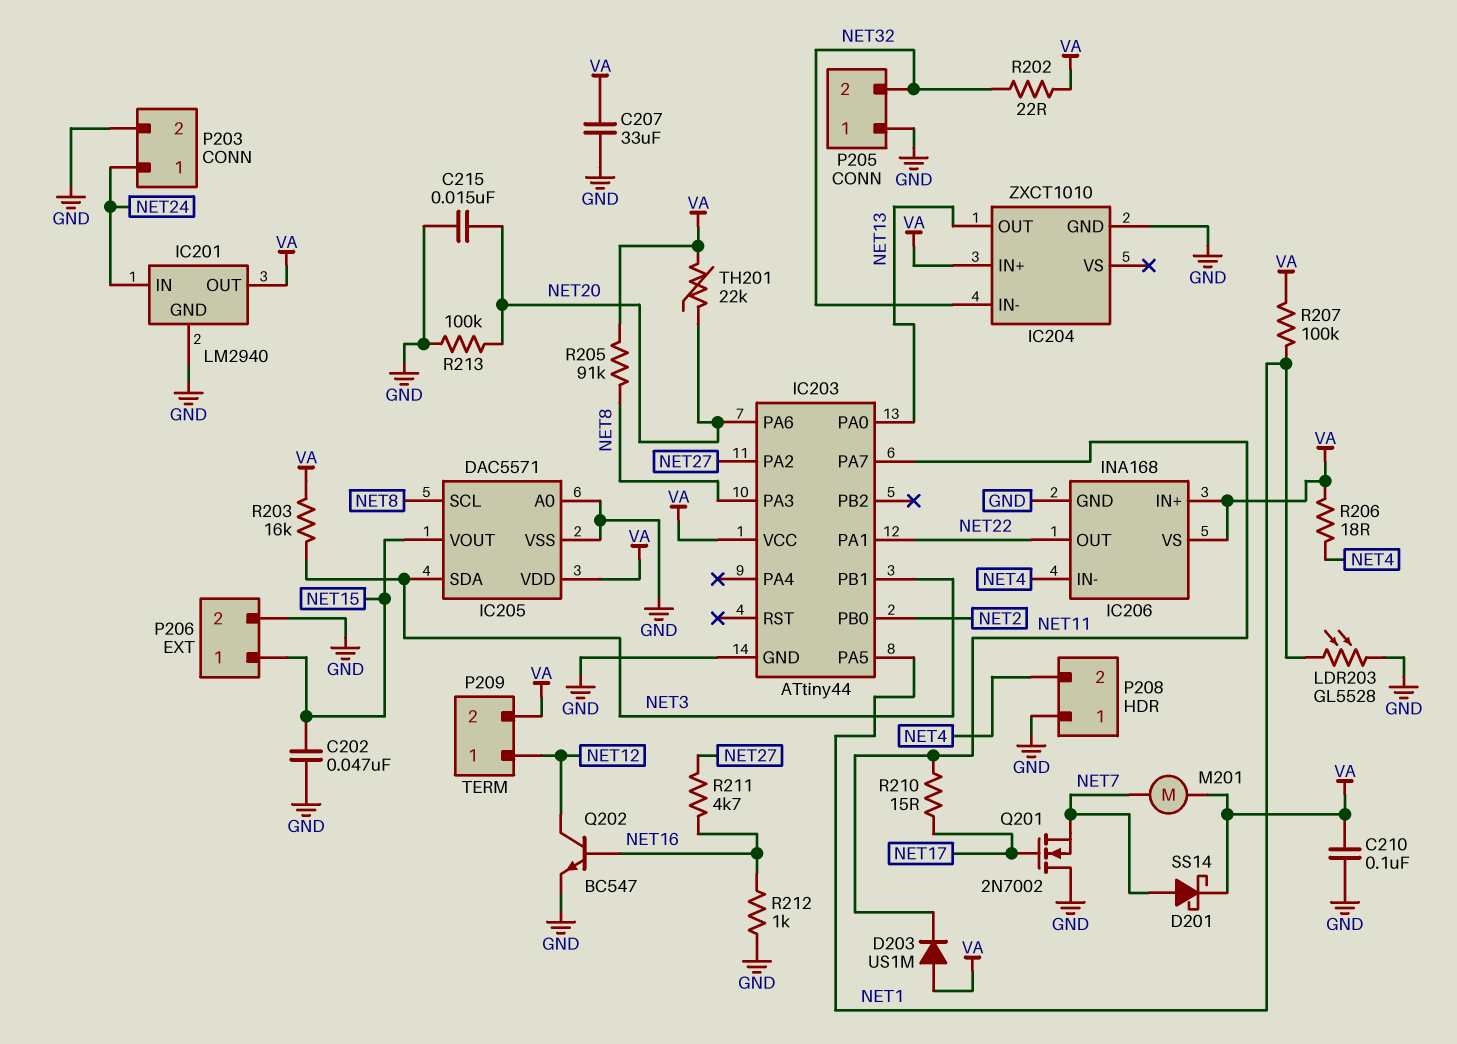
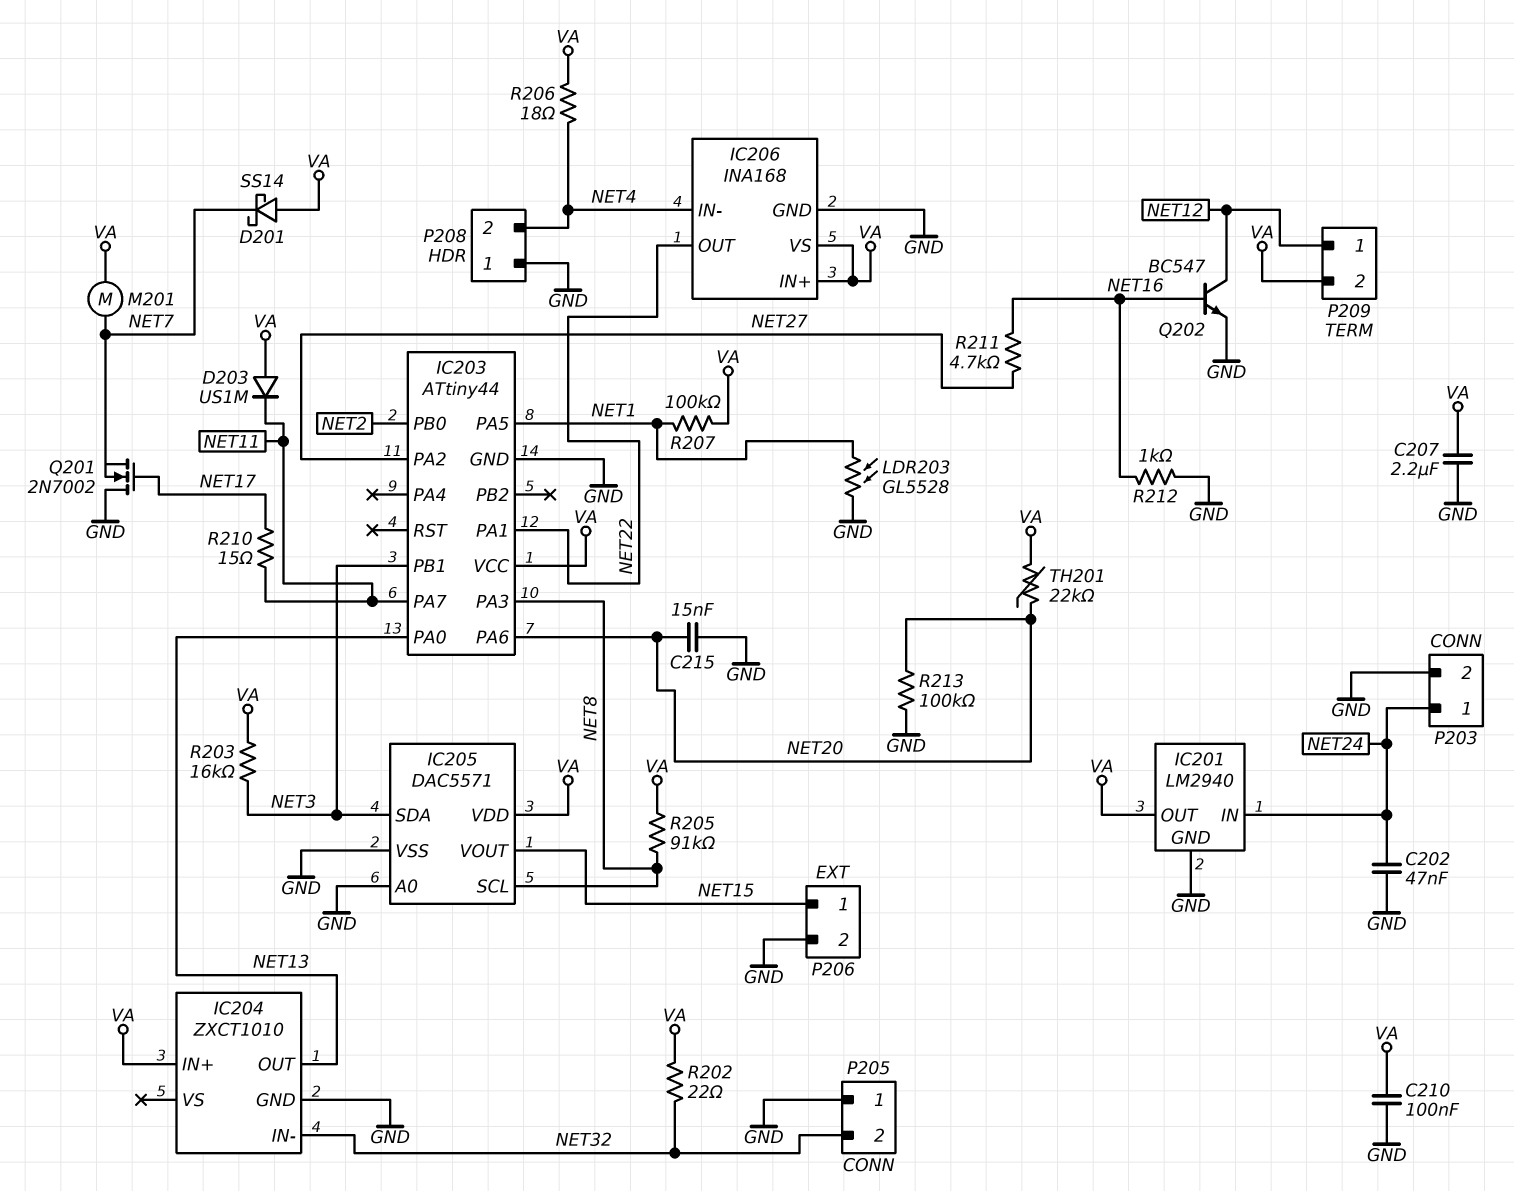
C202: 47nF (GND, NET15) -> 47nF (GND, NET24)
C207: 33uF (GND, VA) -> 2.2uF (GND, VA)
D201: schottky SS14 (A NET7, K VA) -> schottky SS14 (A VA, K NET7)

